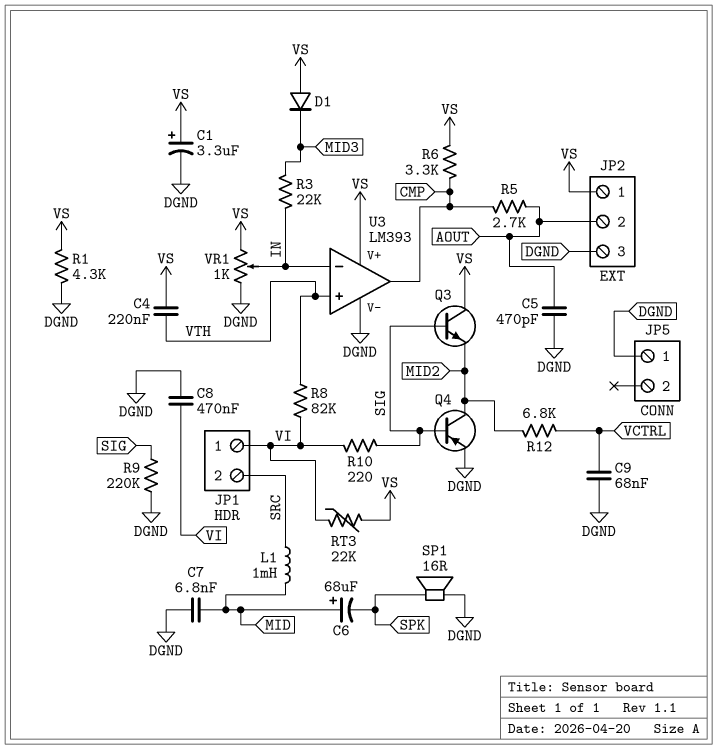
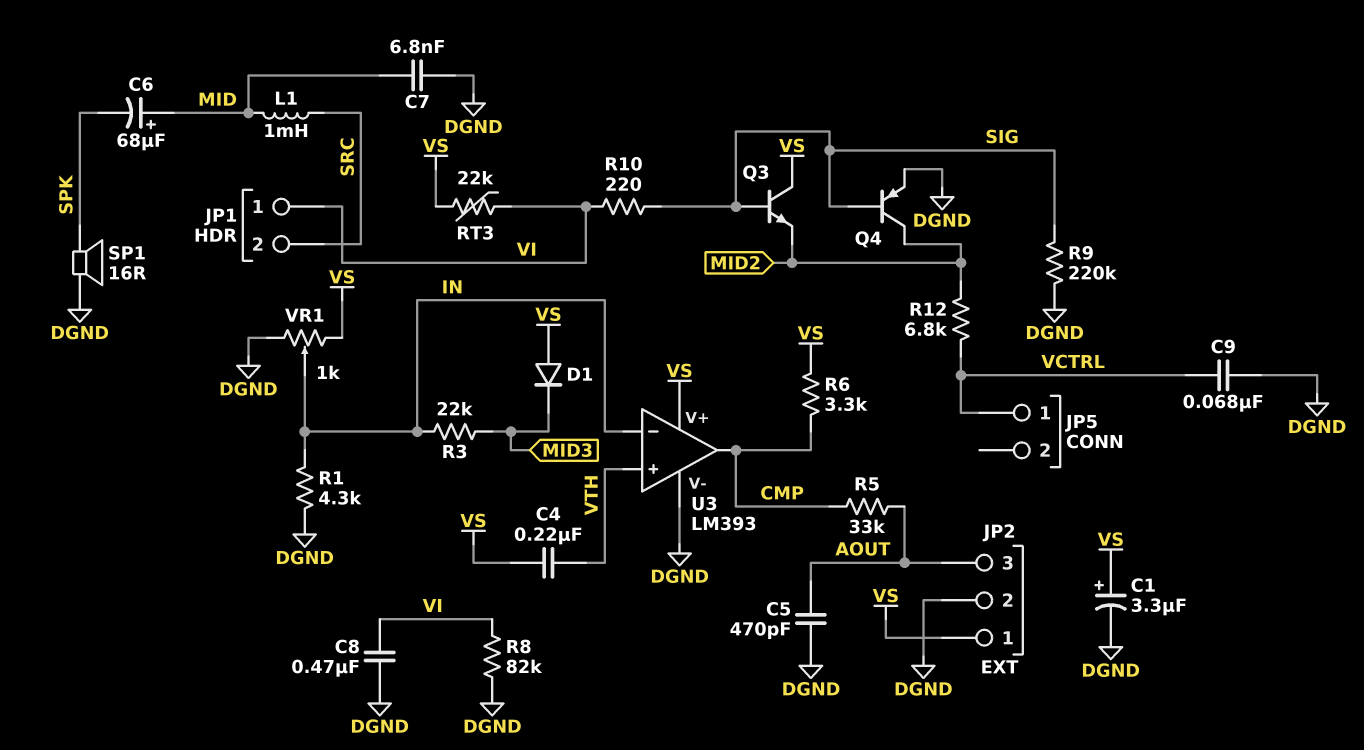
JP2 pin 2: AOUT -> DGND
JP2 pin 3: DGND -> AOUT
JP5 pin 1: DGND -> VCTRL
R1: 4.3k (DGND, VS) -> 4.3k (DGND, IN)
R5: 2.7k (AOUT, CMP) -> 33k (AOUT, CMP)
R8: 82k (VI, VTH) -> 82k (DGND, VI)

